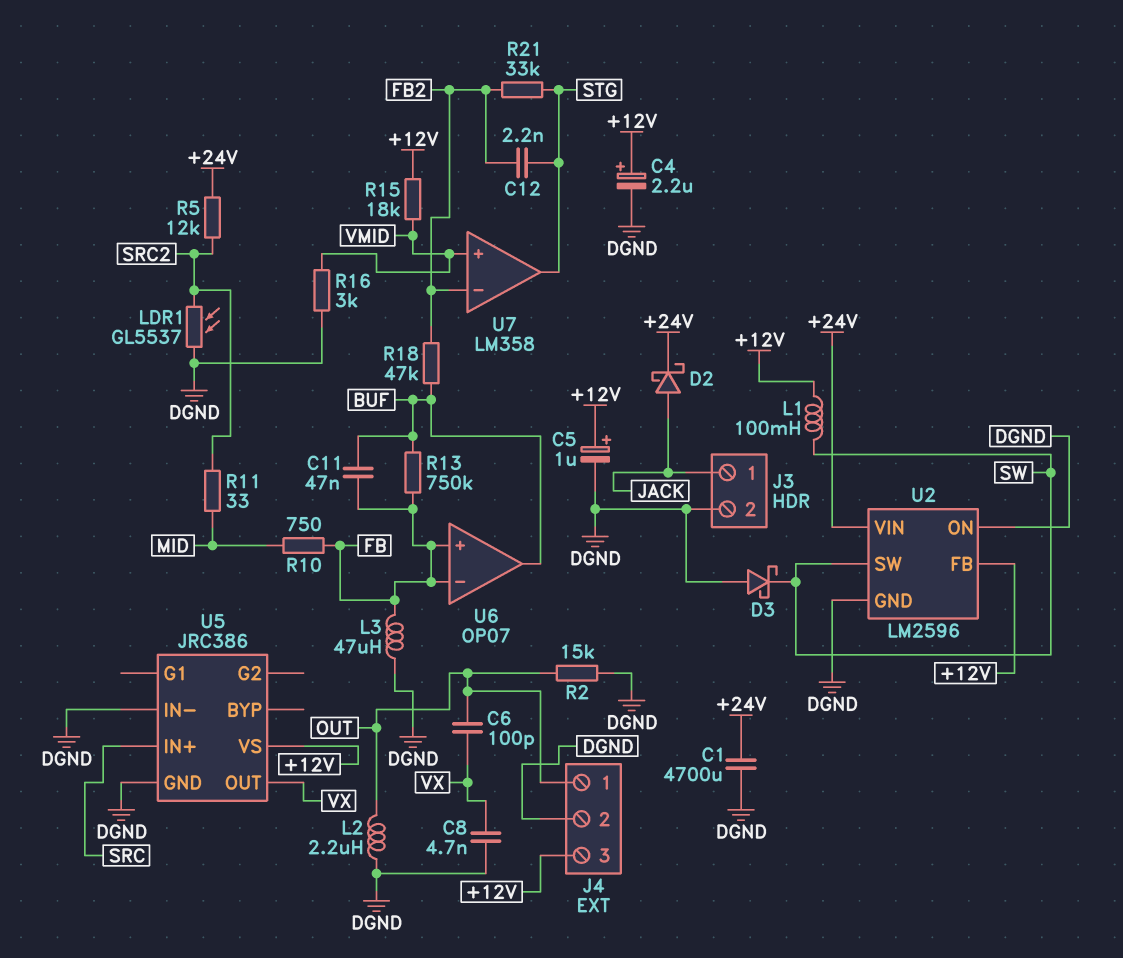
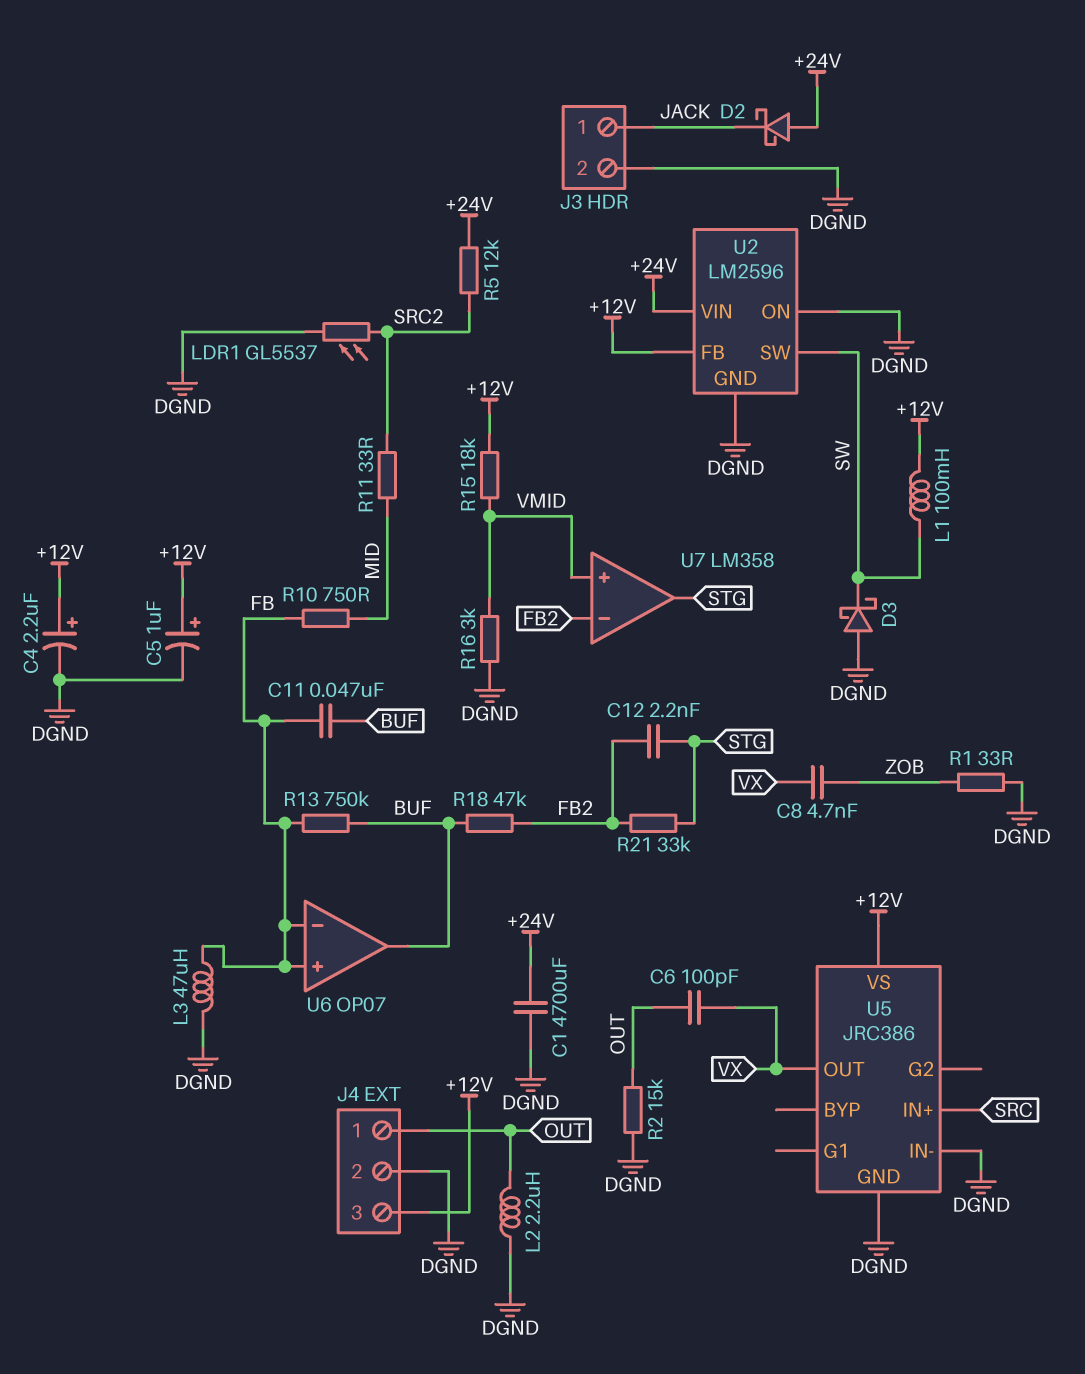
C8: 4.7nF (DGND, VX) -> 4.7nF (VX, ZOB)
D2: schottky (A JACK, K +24V) -> schottky (A +24V, K JACK)
R1: none -> 33 (DGND, ZOB)

